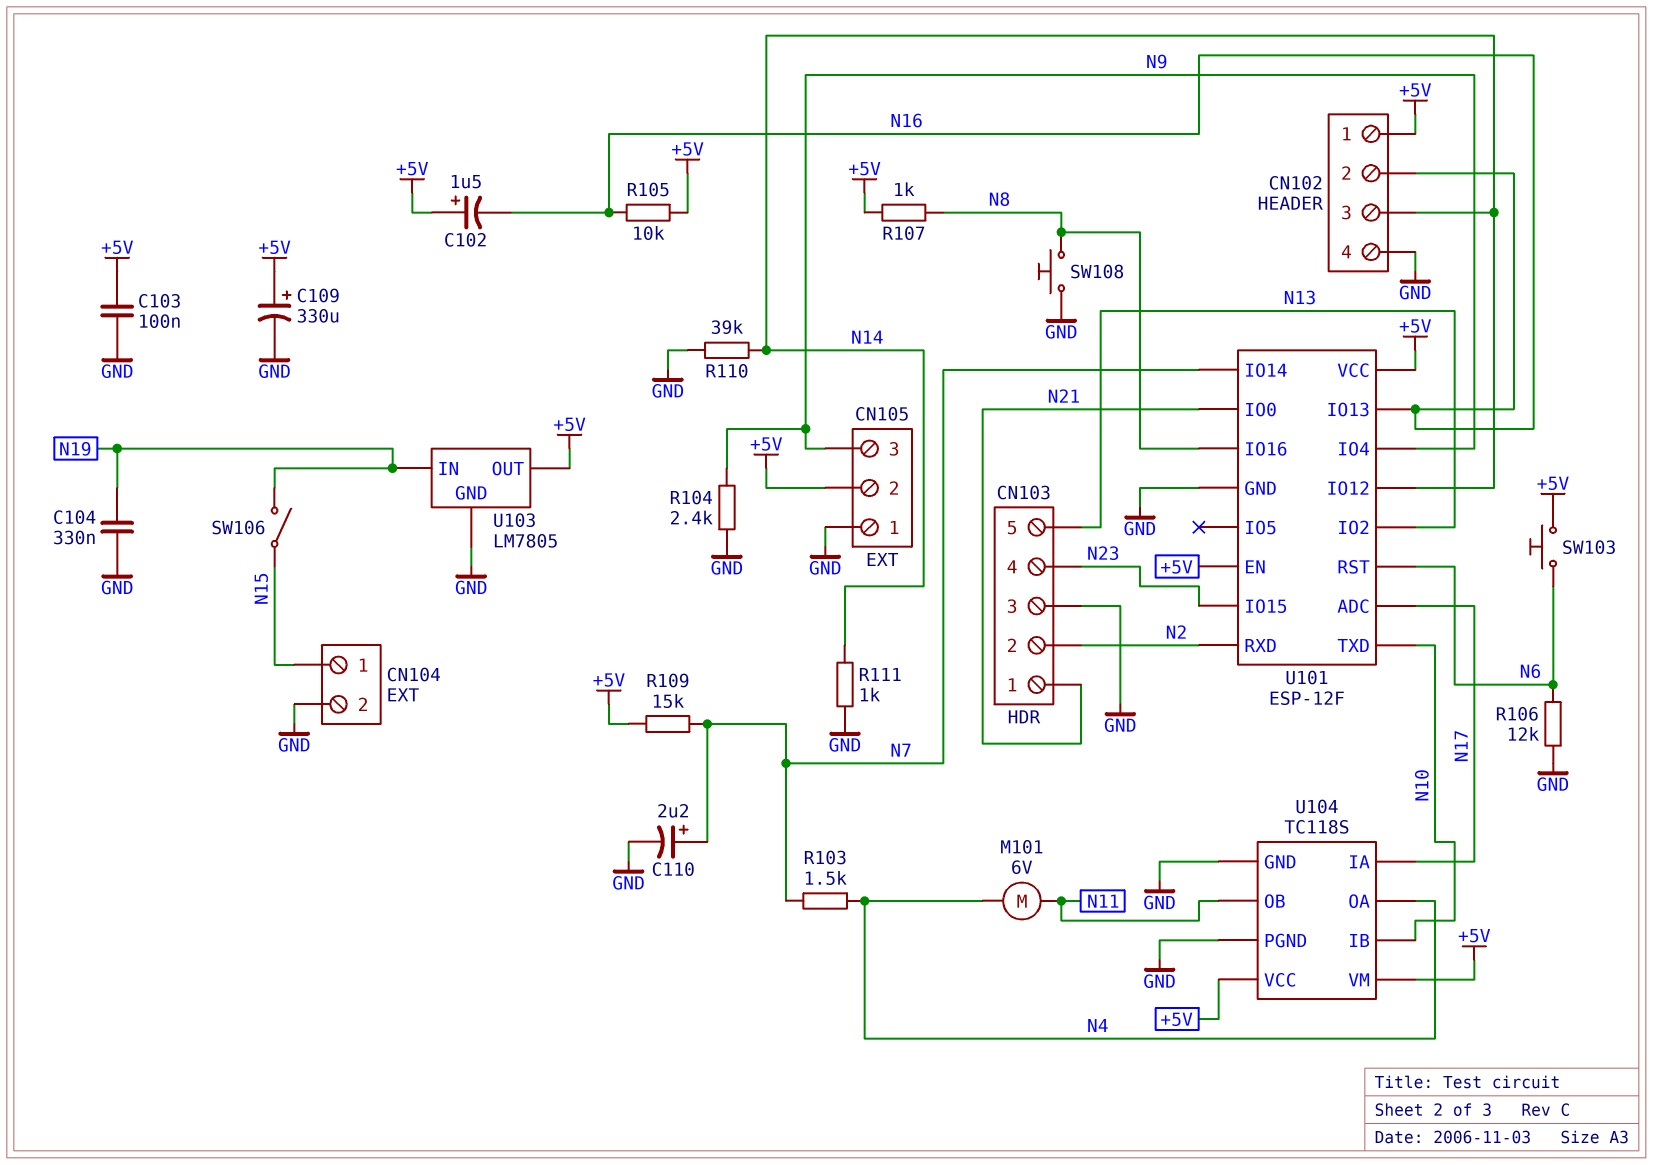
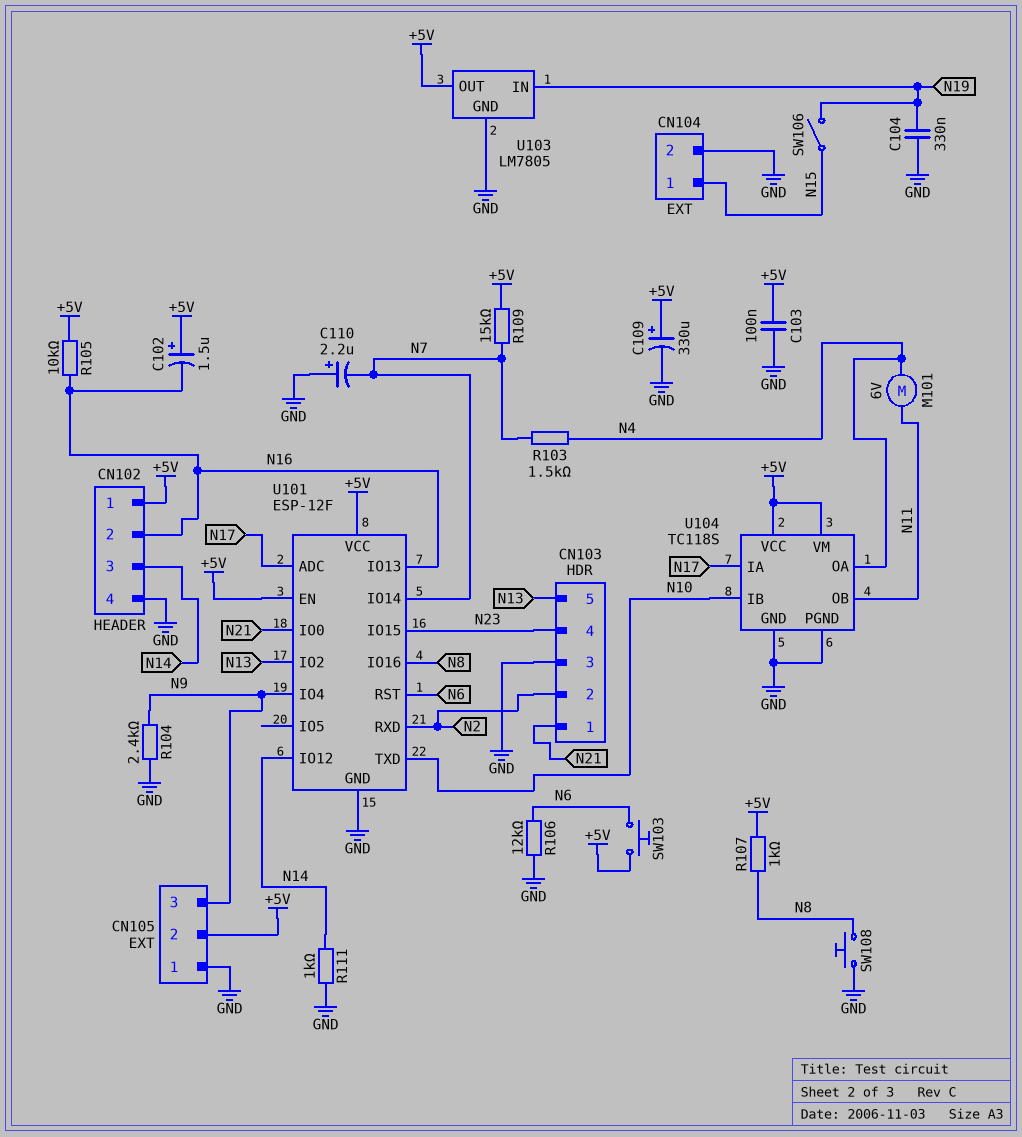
C110: 2.2uF (plus N7, minus GND) -> 2.2uF (plus GND, minus N7)
R110: 39k (GND, N14) -> none

